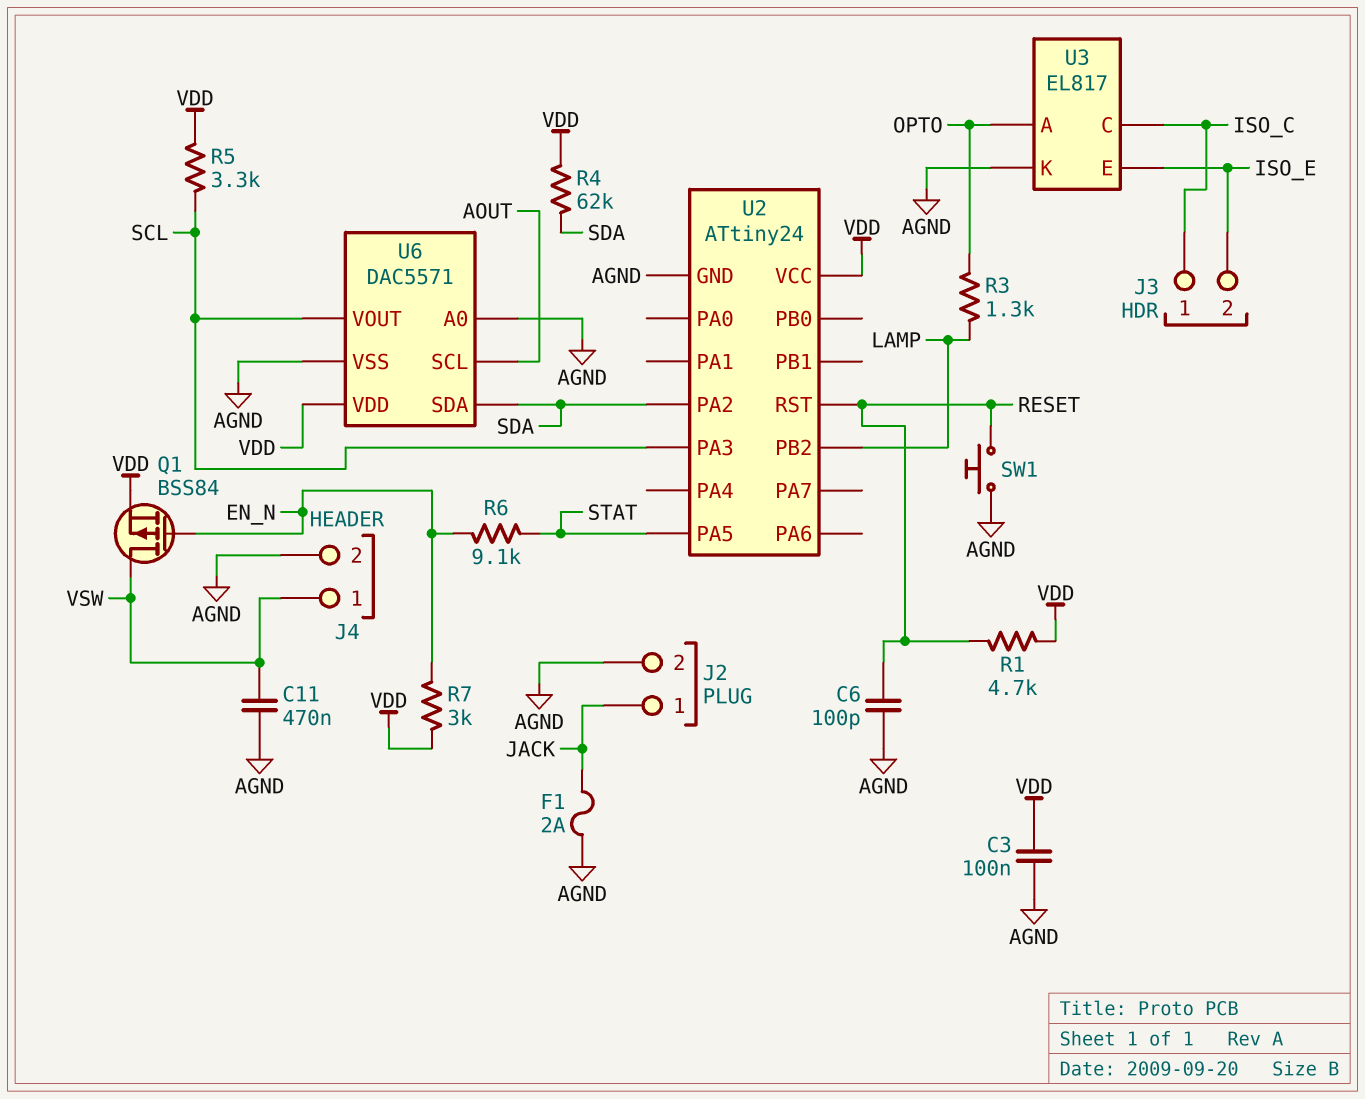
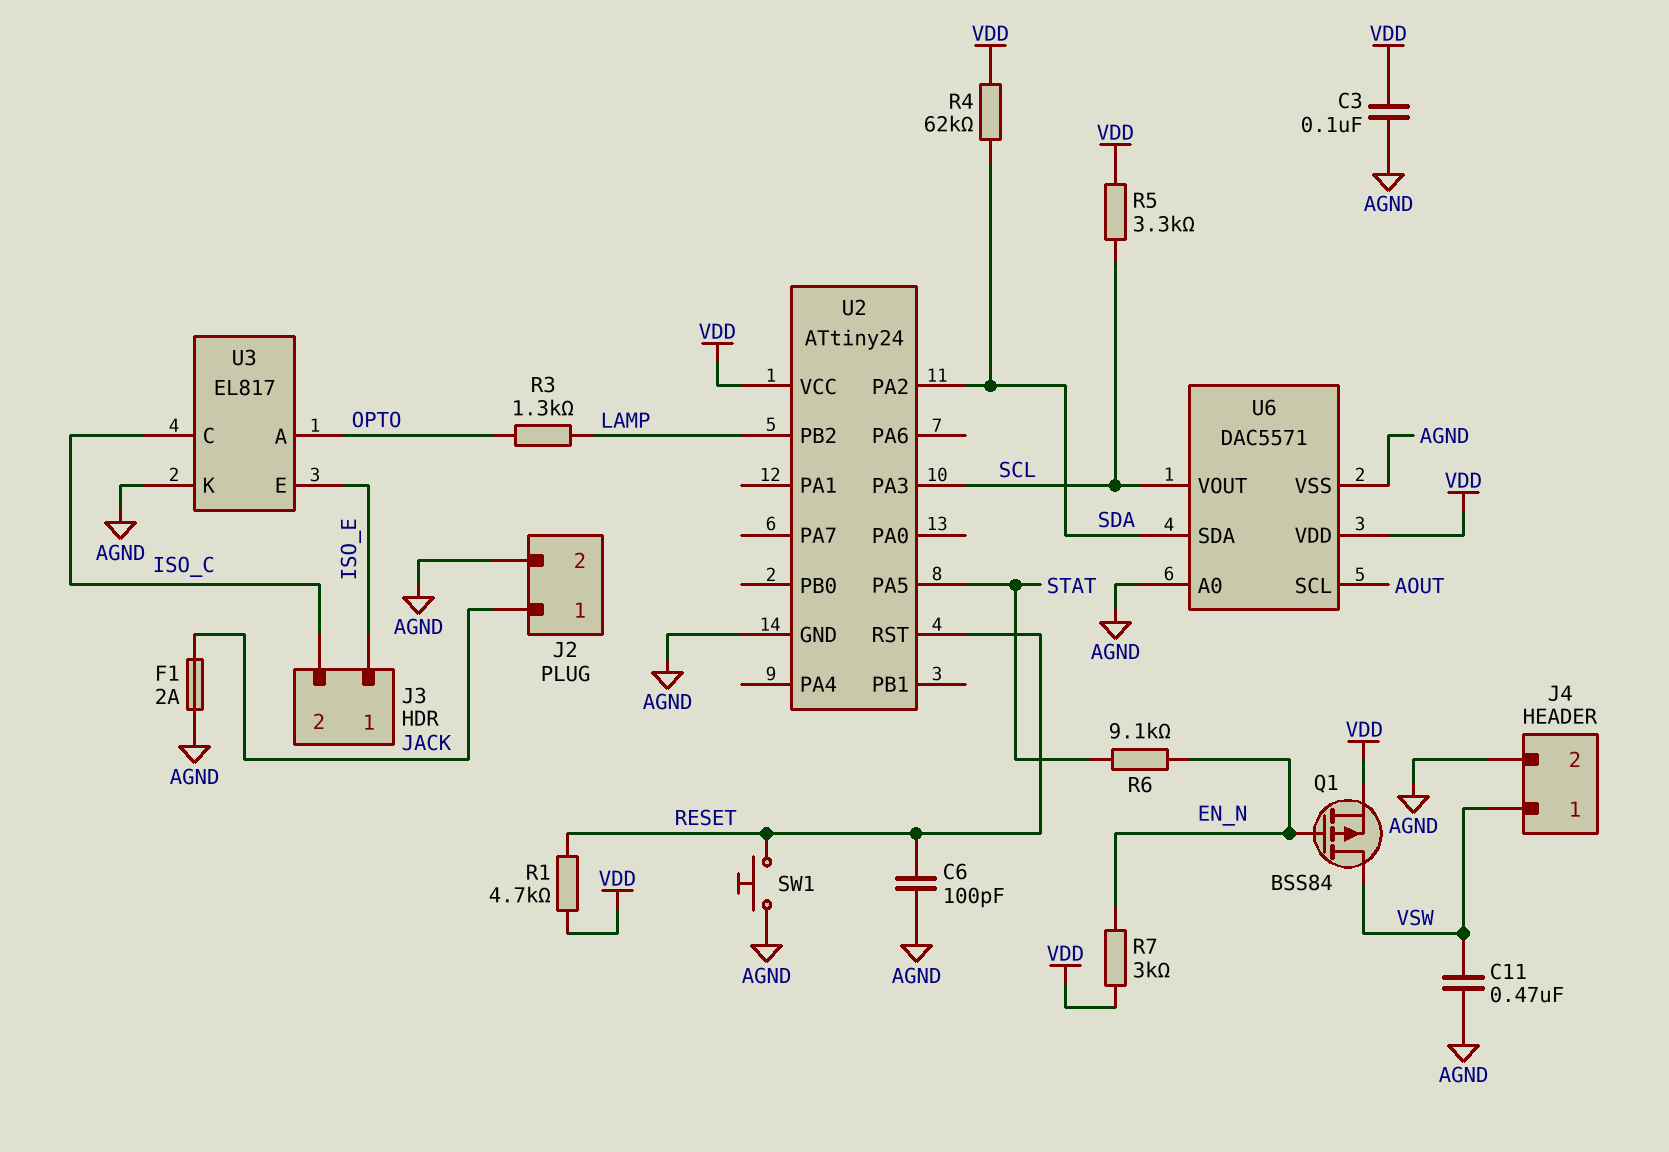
J3 pin 1: ISO_C -> ISO_E
J3 pin 2: ISO_E -> ISO_C

